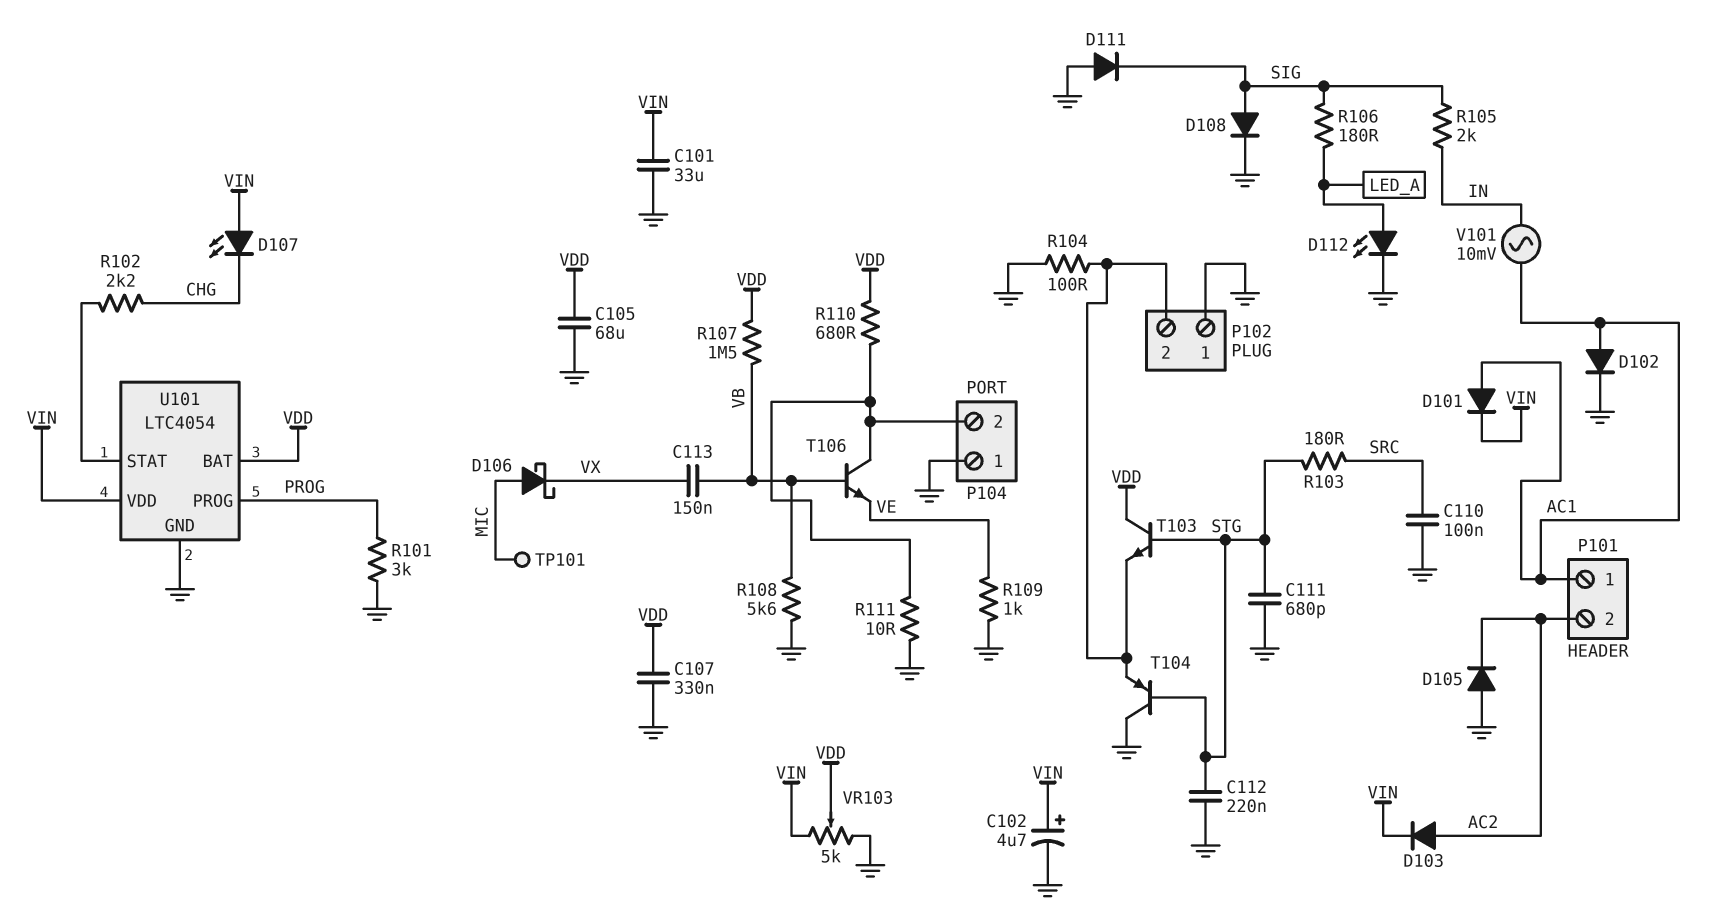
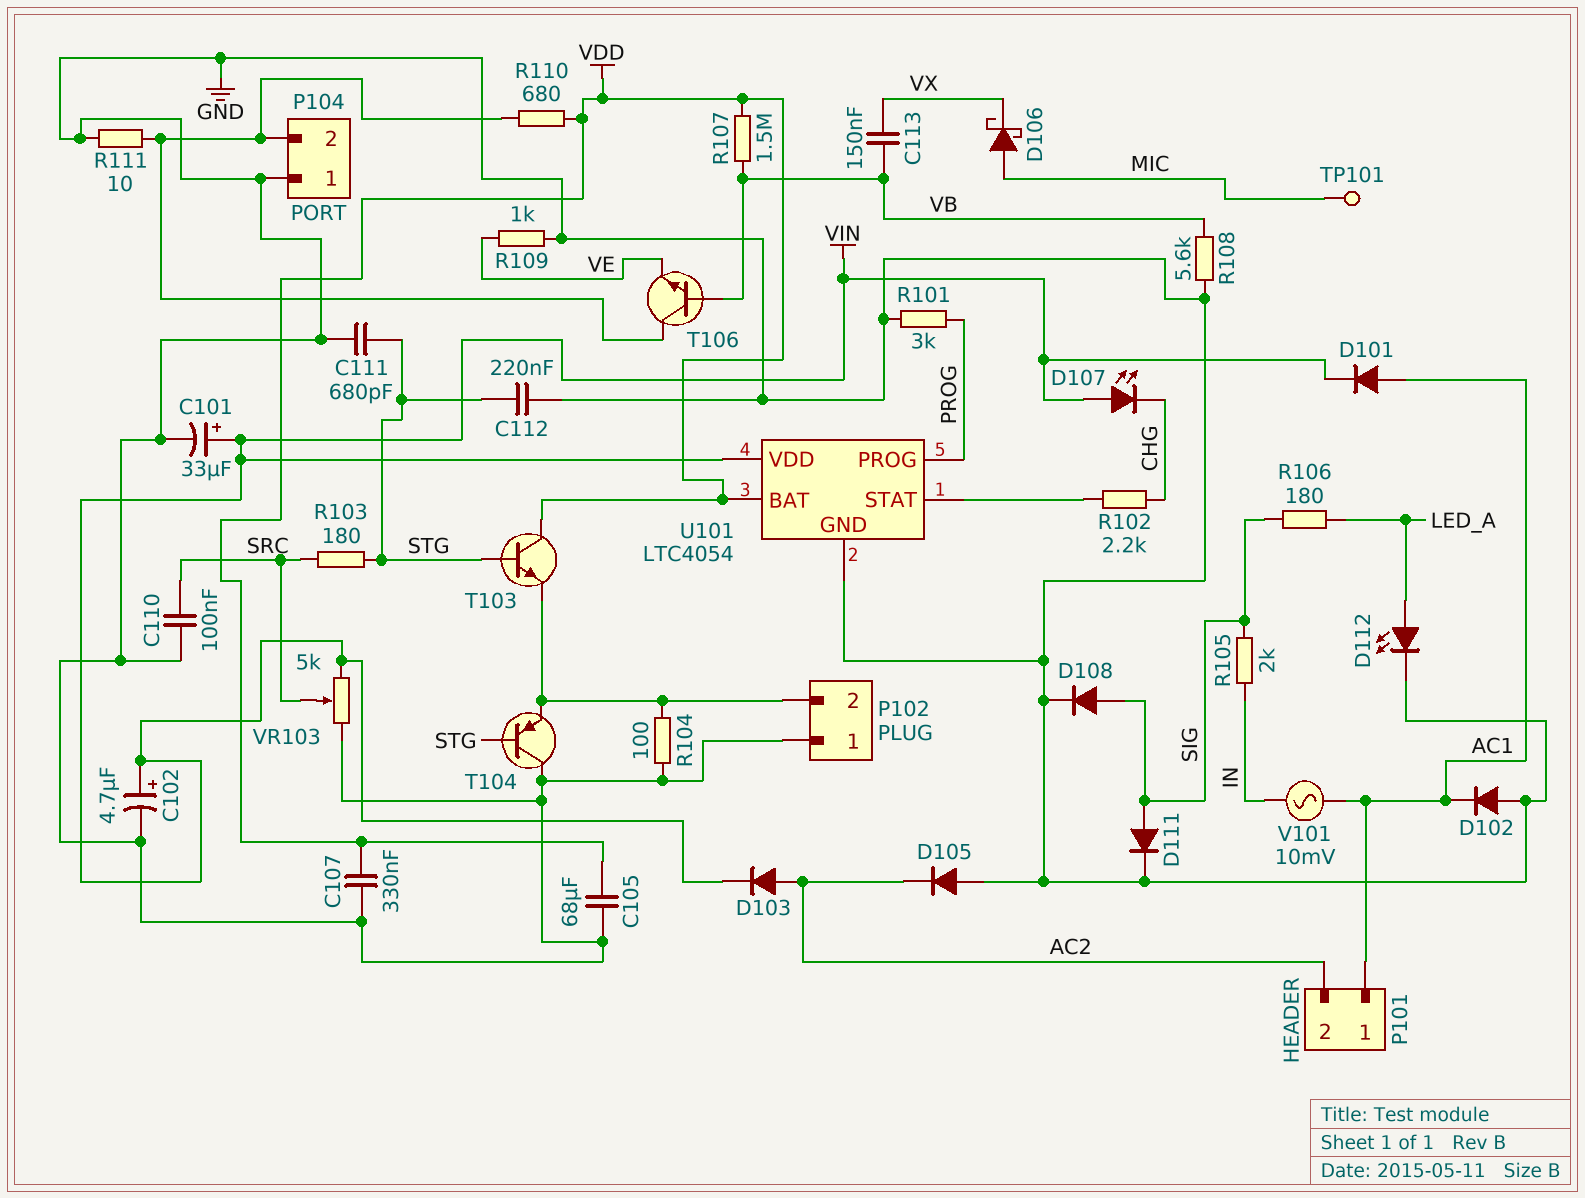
C101: 33uF (GND, VIN) -> 33uF (plus VIN, minus GND)
D102: diode (A AC1, K GND) -> diode (A GND, K AC1)
D111: diode (A GND, K SIG) -> diode (A SIG, K GND)
VR103: 5k (GND, VIN, wiper VDD) -> 5k (GND, VIN, wiper SRC)

